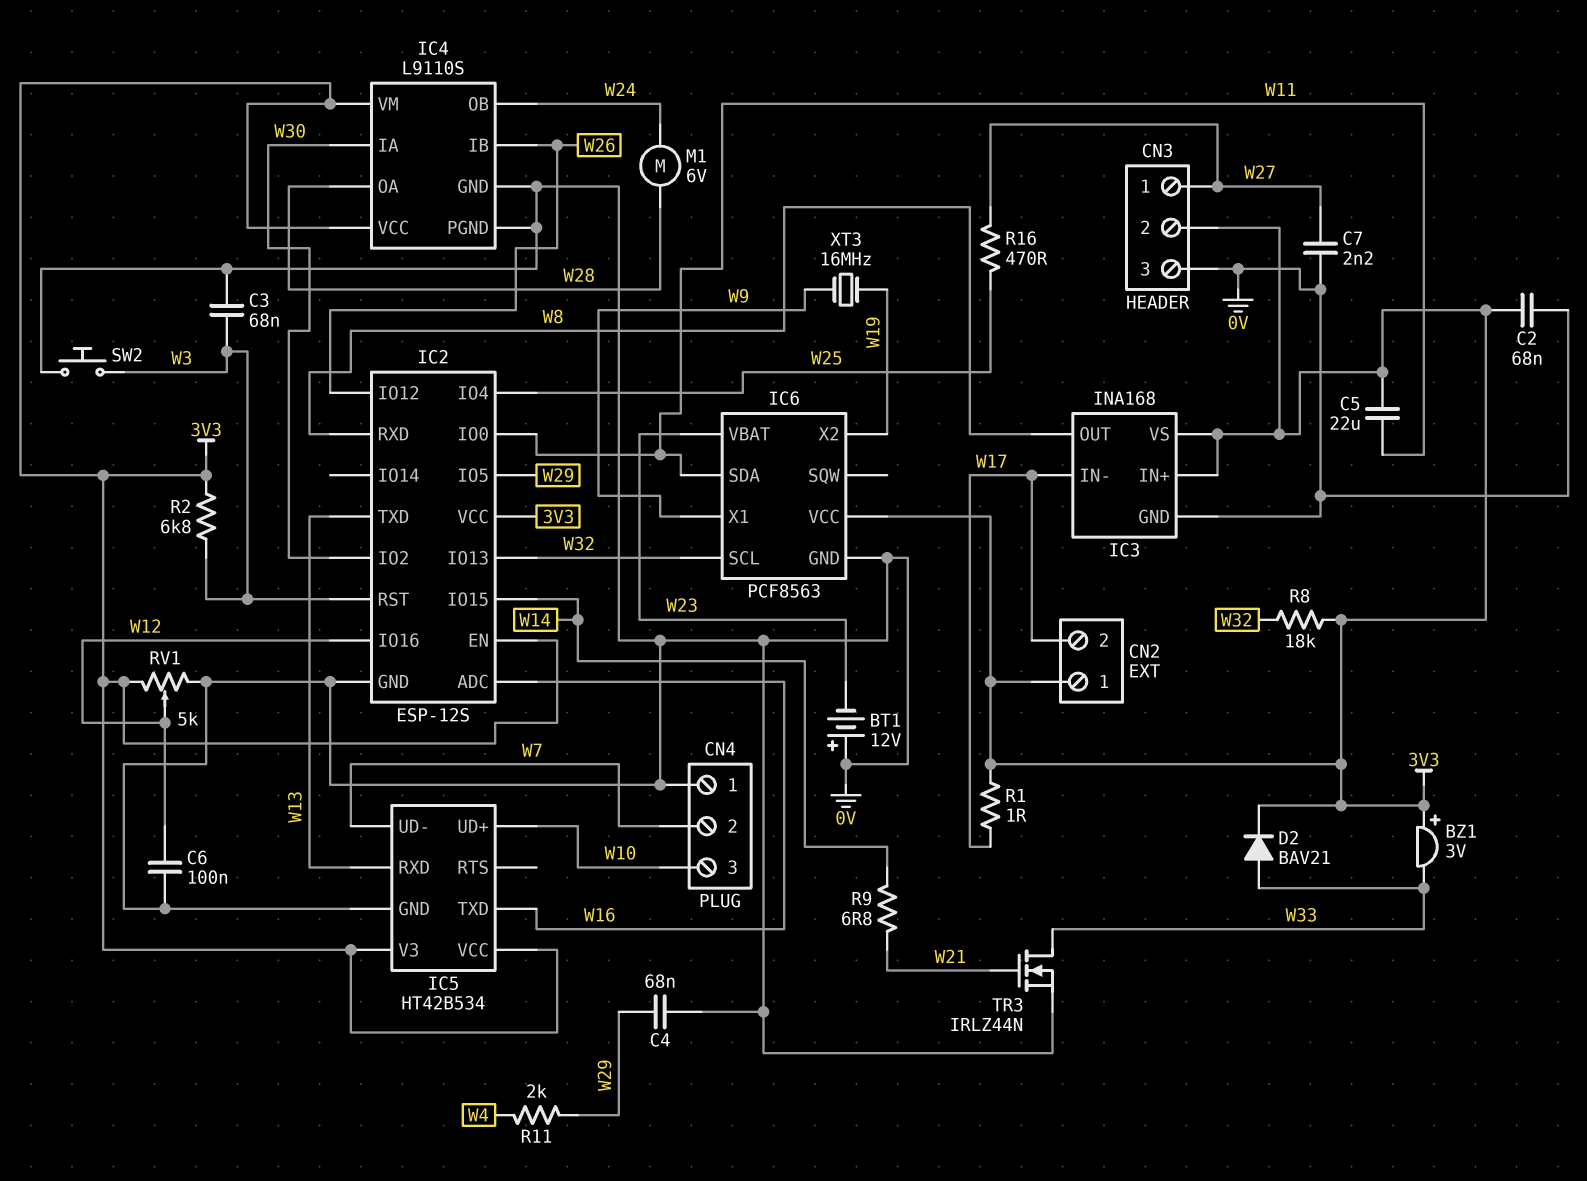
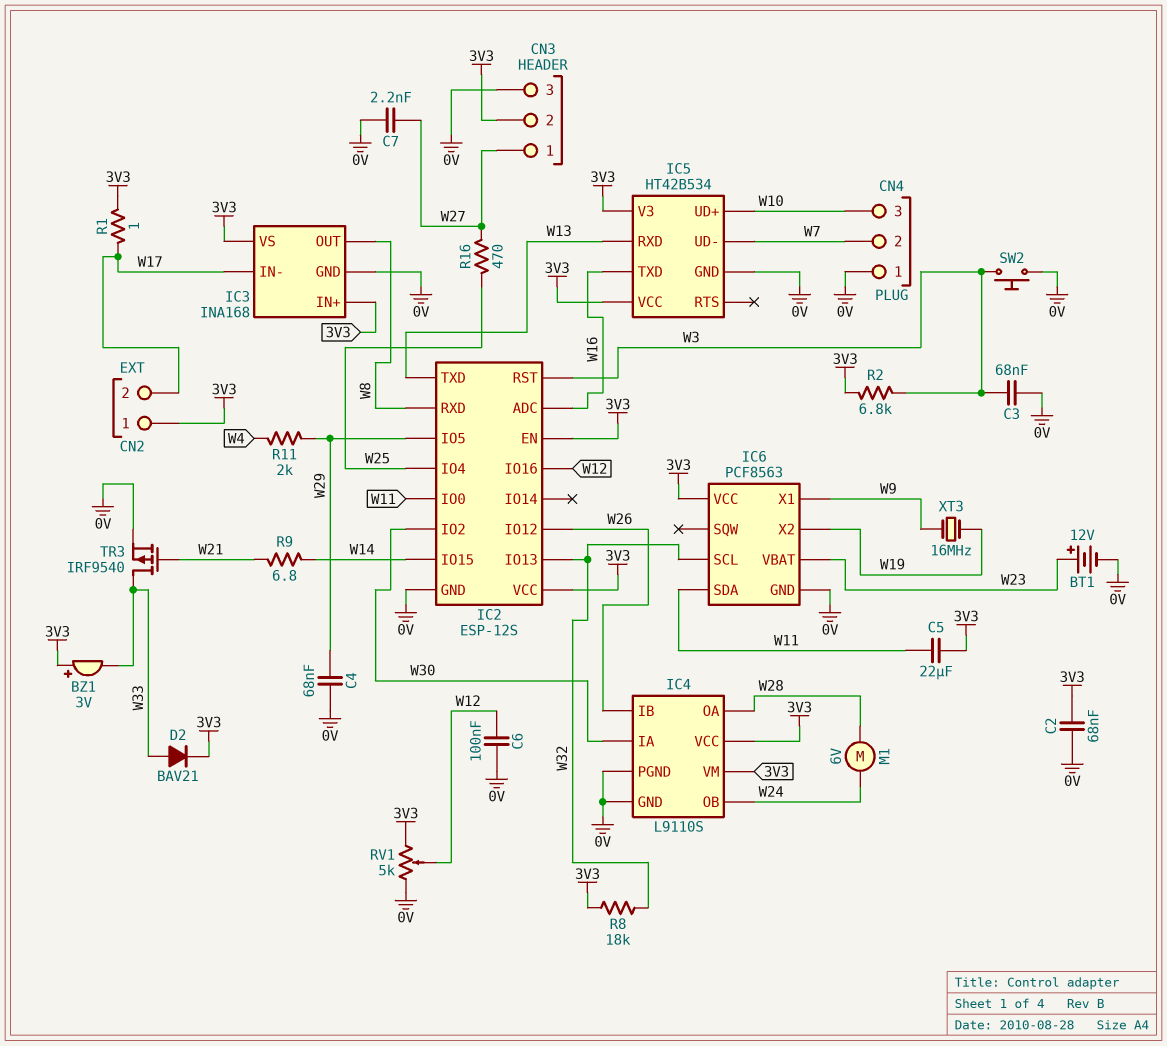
BT1: 12V (plus 0V, minus W23) -> 12V (plus W23, minus 0V)
TR3: NMOS IRLZ44N (G W21, D W33, S 0V) -> PMOS IRF9540 (G W21, D W33, S 0V)

